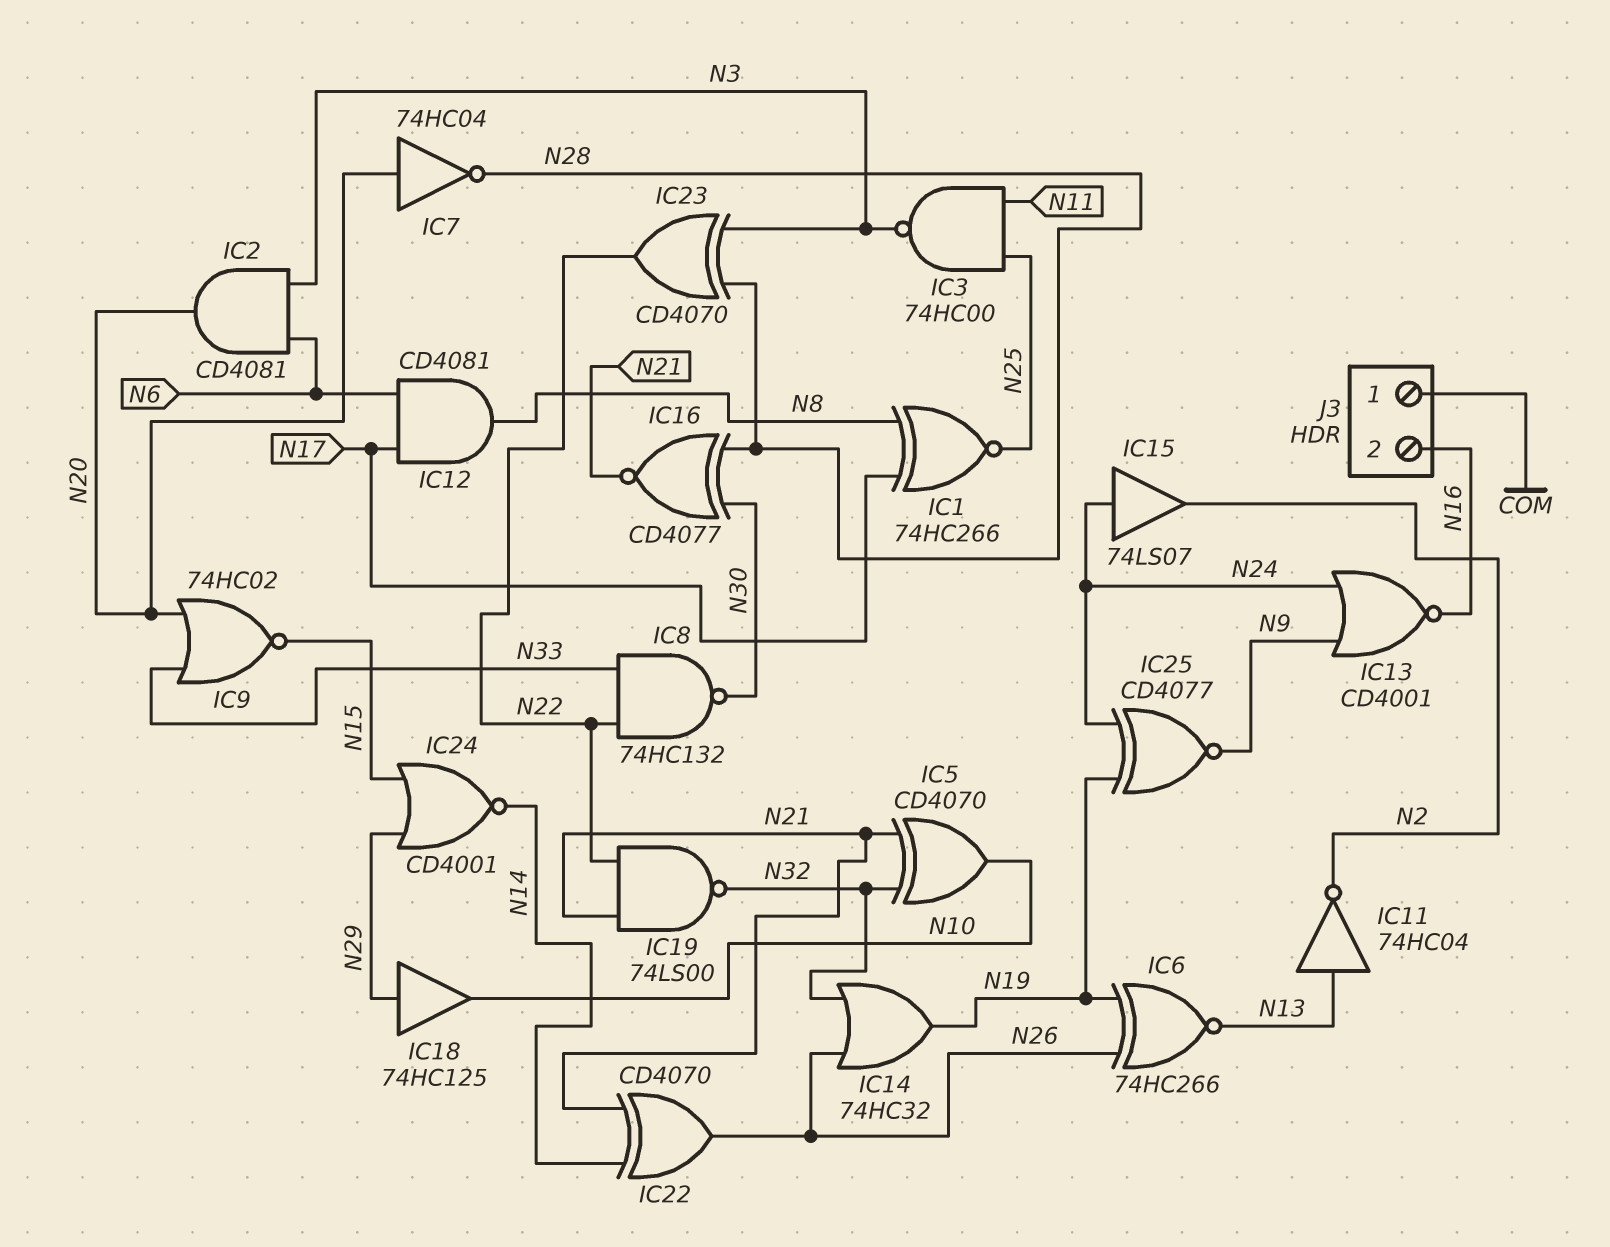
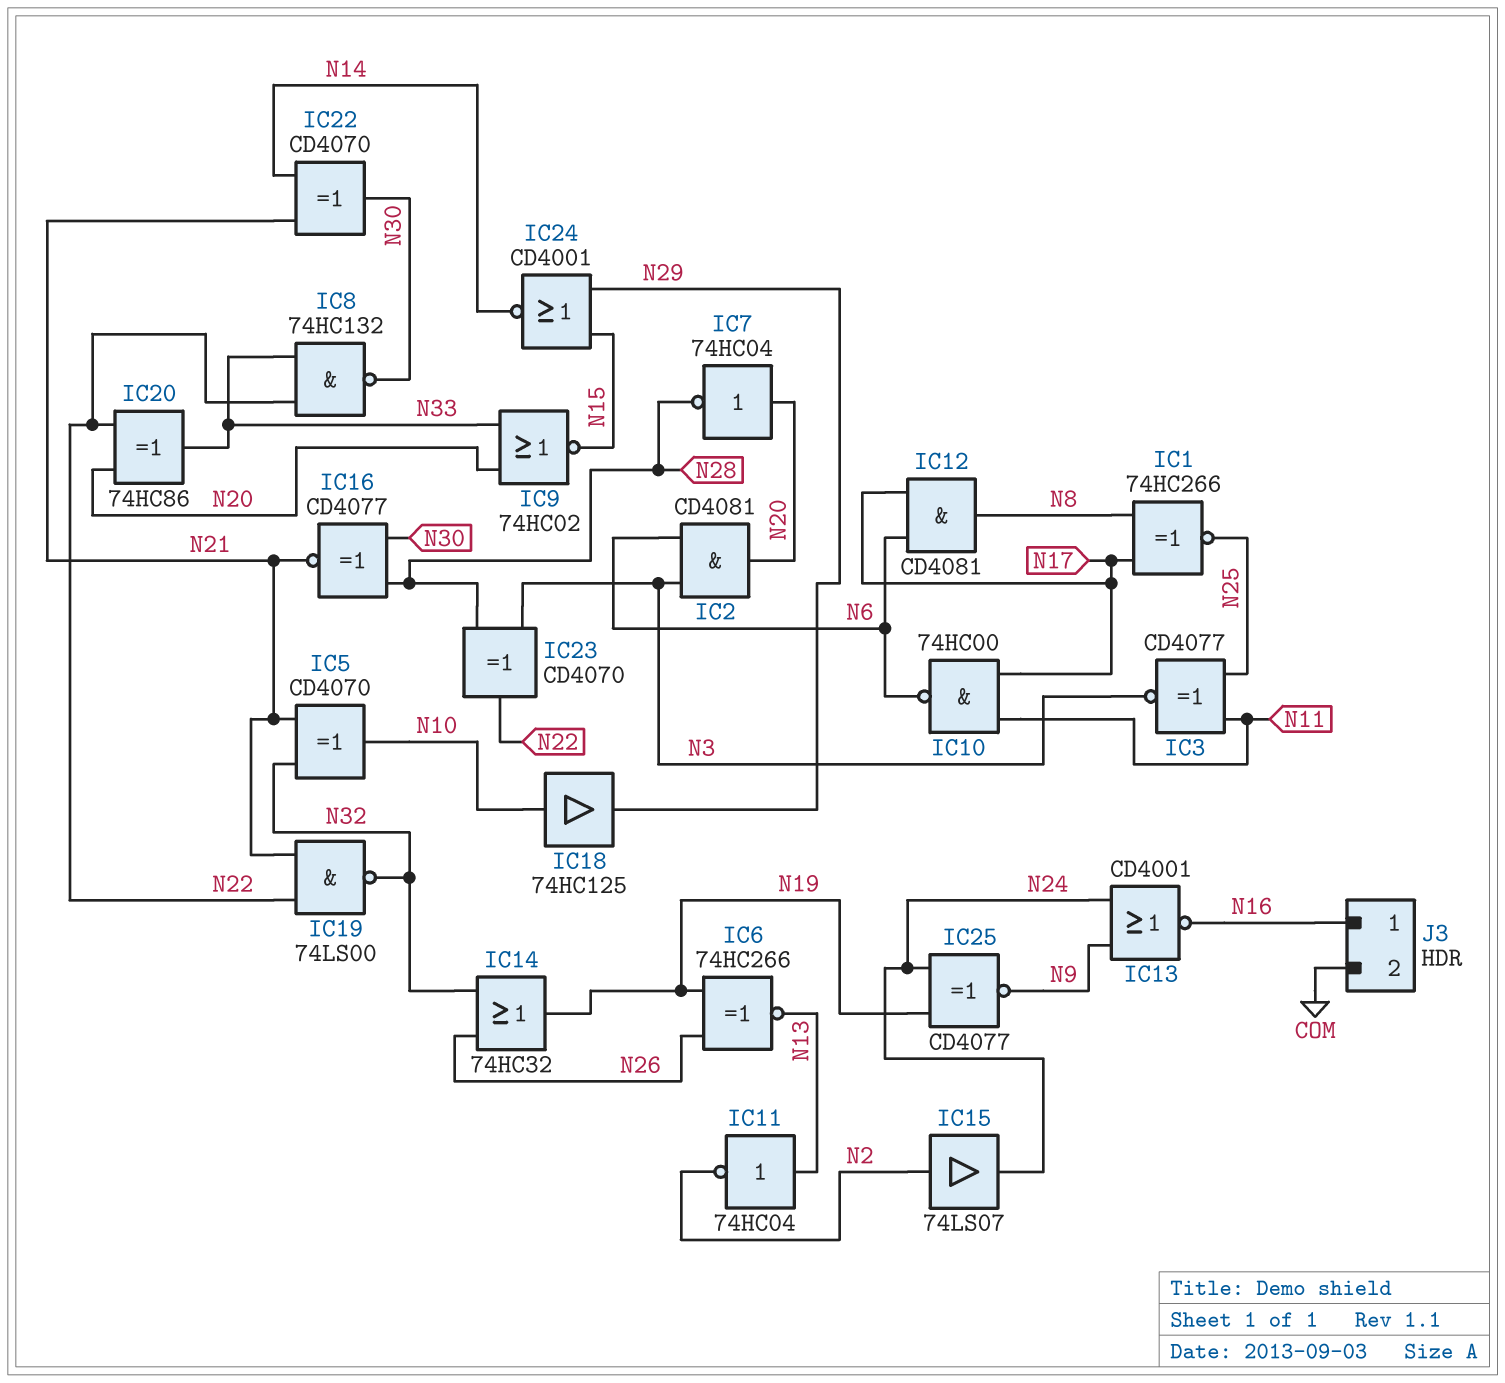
IC3: NAND 74HC00 (in N11, in N25, out N3) -> XNOR CD4077 (in N11, in N25, out N3)
IC10: none -> NAND 74HC00 (in N11, in N17, out N6)
IC15: buffer 74LS07 (in N24, out N2) -> buffer 74LS07 (in N2, out N24)
IC18: buffer 74HC125 (in N29, out N10) -> buffer 74HC125 (in N10, out N29)
IC20: none -> XOR 74HC86 (in N20, in N22, out N33)
IC22: XOR CD4070 (in N14, in N21, out N26) -> XOR CD4070 (in N14, in N21, out N30)
J3 pin 1: COM -> N16
J3 pin 2: N16 -> COM

